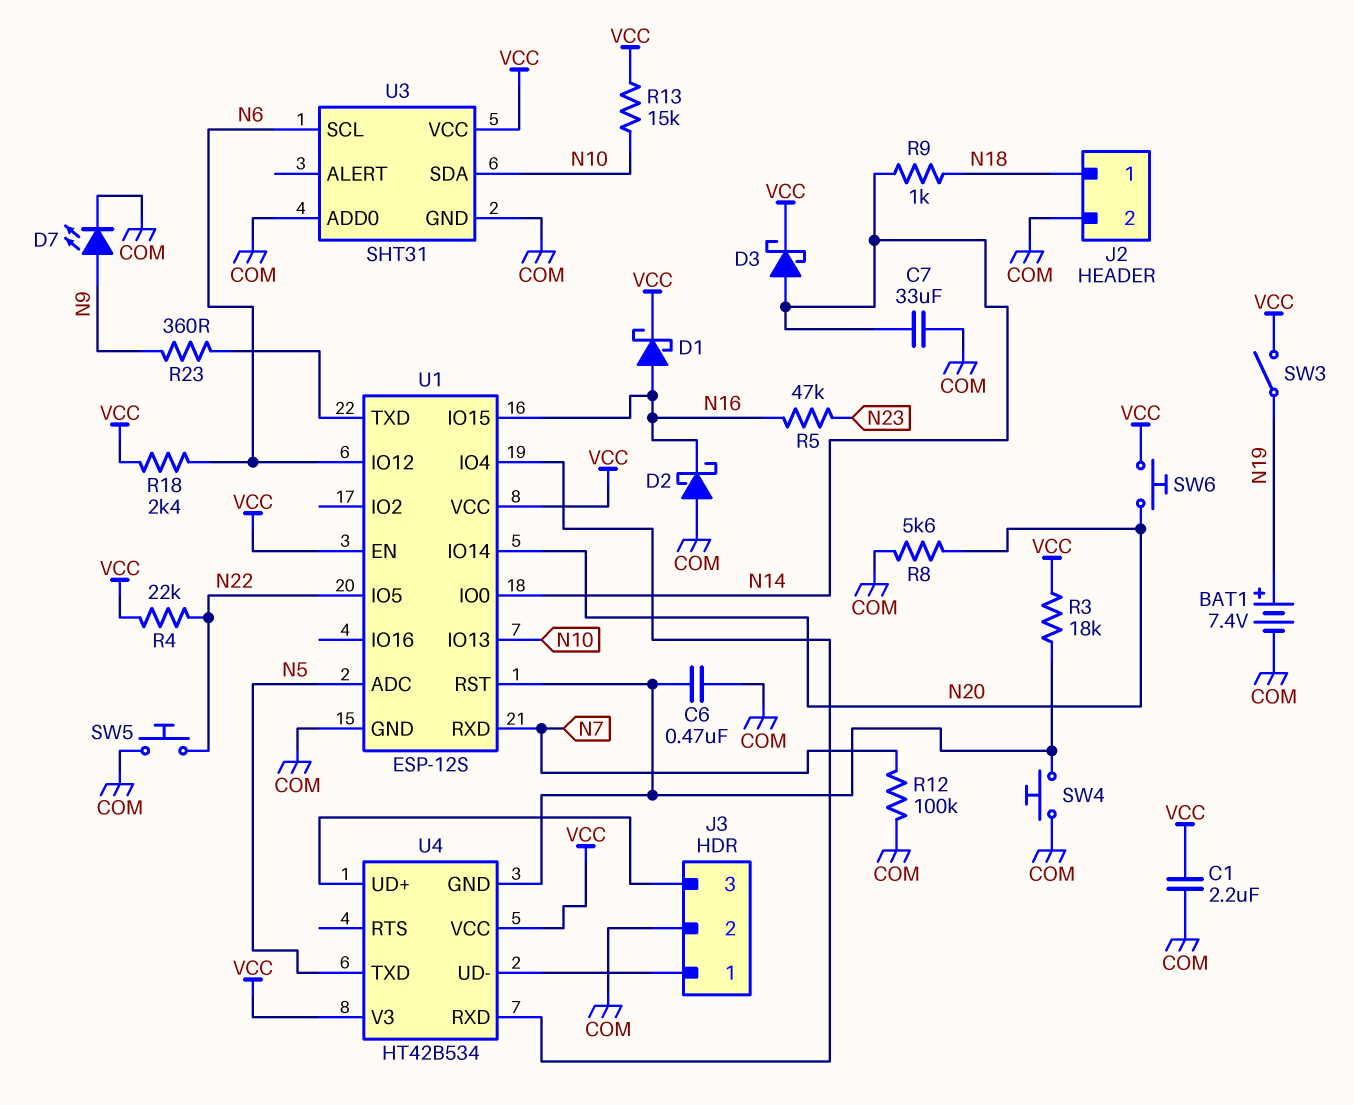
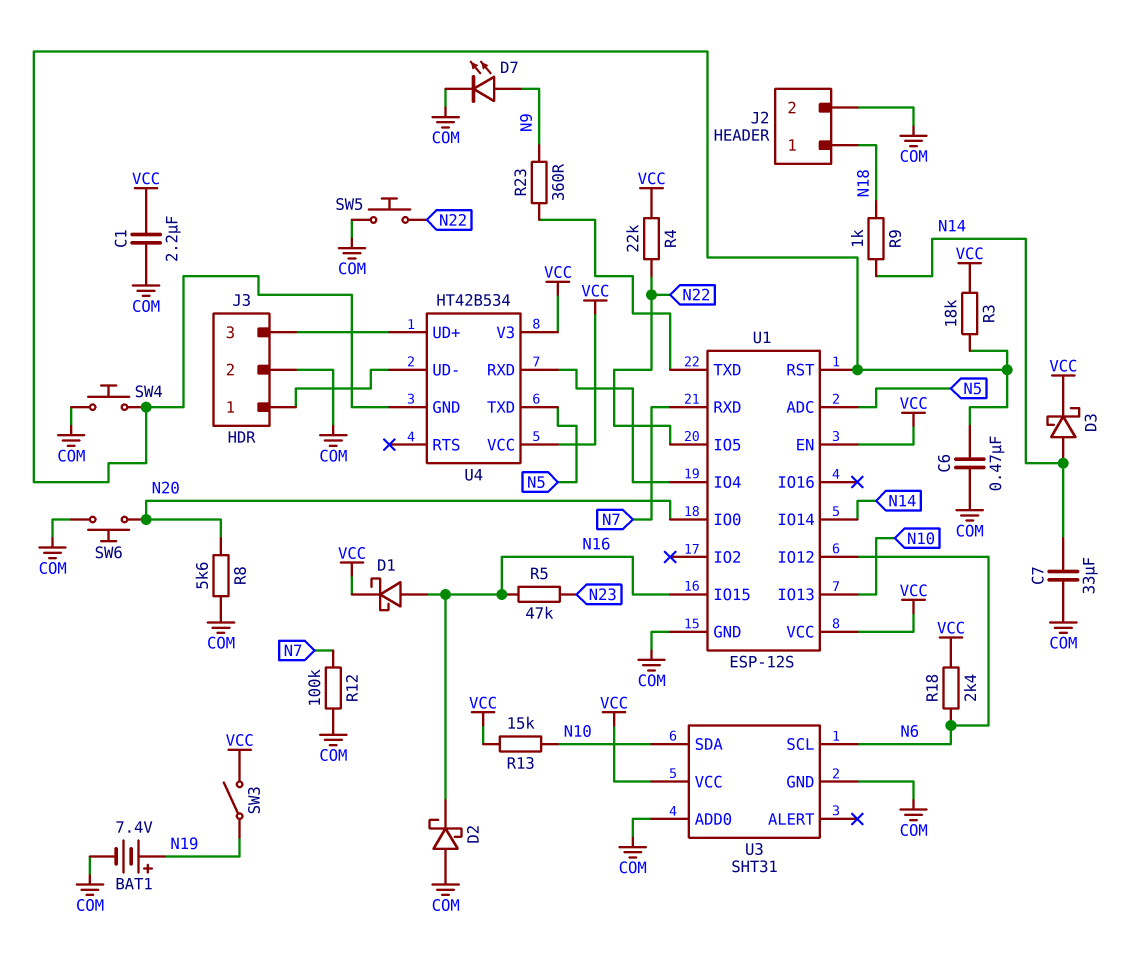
SW6: button (N20, VCC) -> button (COM, N20)
U1 pin IO0: N14 -> N20
U1 pin IO14: N20 -> N14

